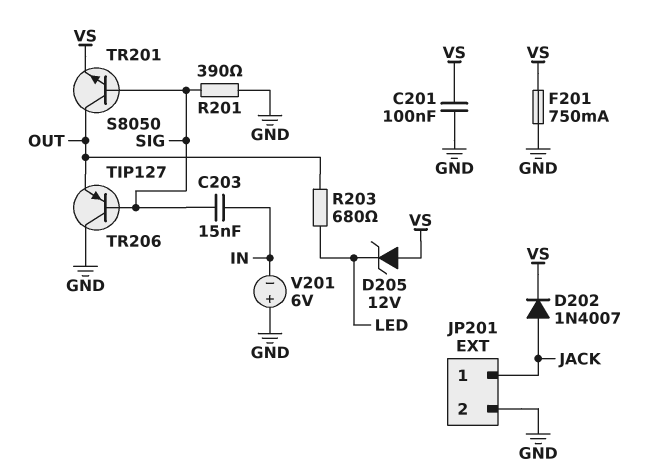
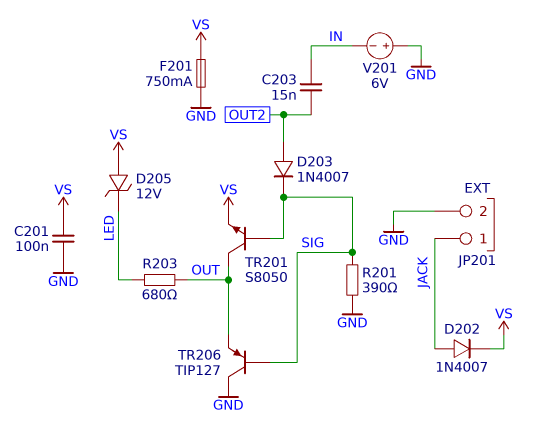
C203: 15nF (IN, SIG) -> 15nF (IN, OUT2)
D203: none -> diode 1N4007 (A OUT2, K SIG)

